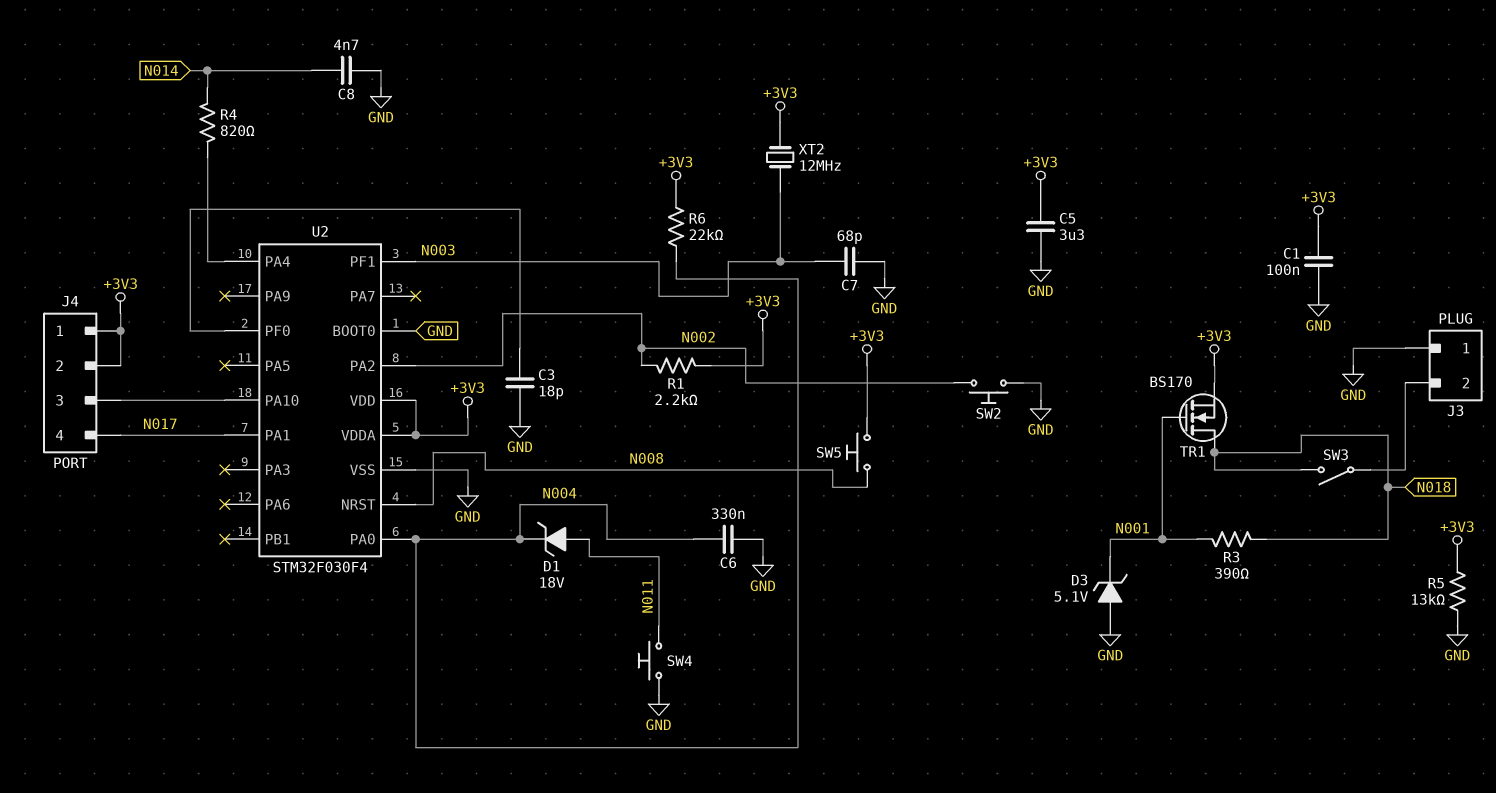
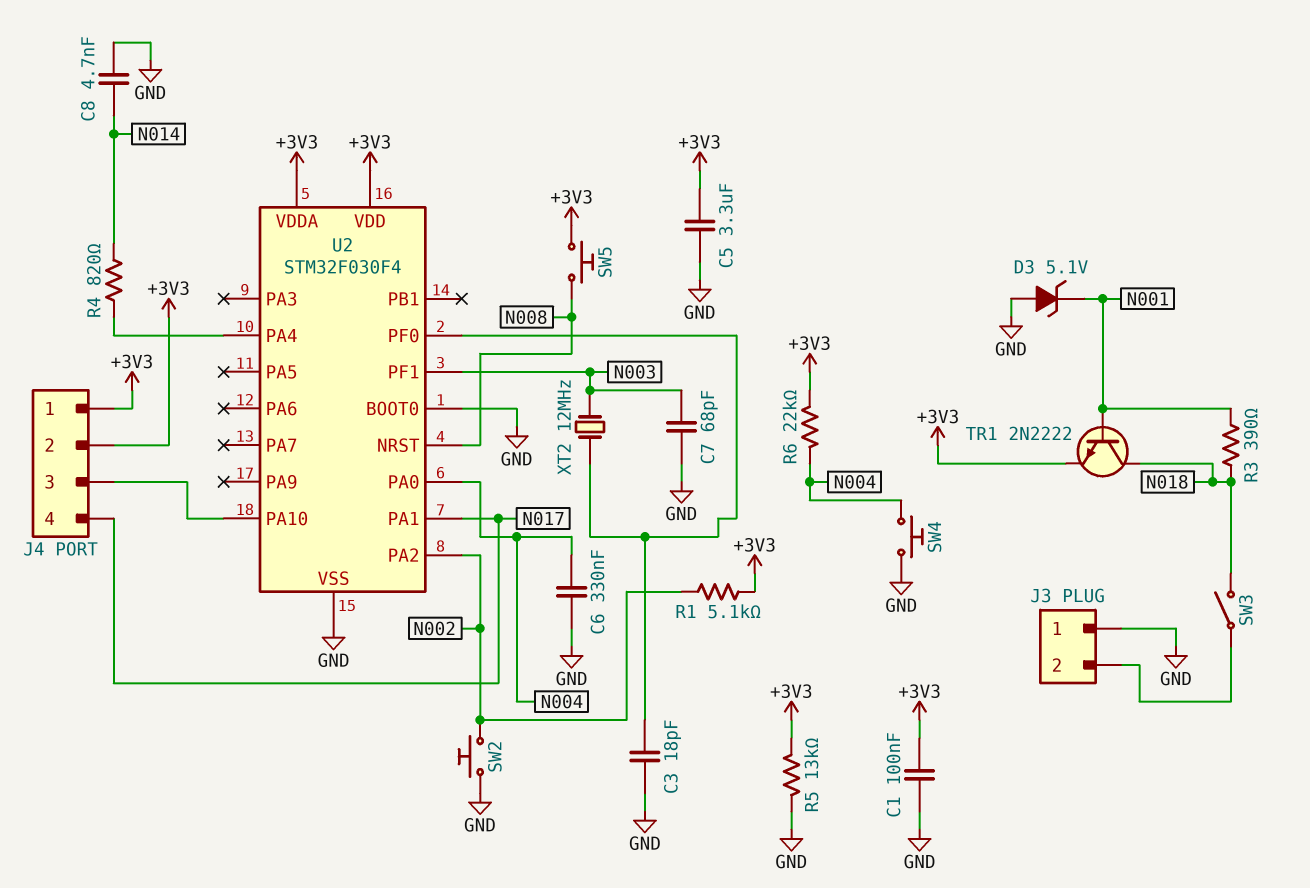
D1: zener 18V (A N011, K N004) -> none
R1: 2.2k (+3V3, N002) -> 5.1k (+3V3, N002)
SW4: button (GND, N011) -> button (GND, N004)
TR1: NMOS BS170 (G N001, D N018, S +3V3) -> NPN 2N2222 (B N001, C N018, E +3V3)
XT2: 12MHz (+3V3, N003) -> 12MHz (N003, U2/PF0)

